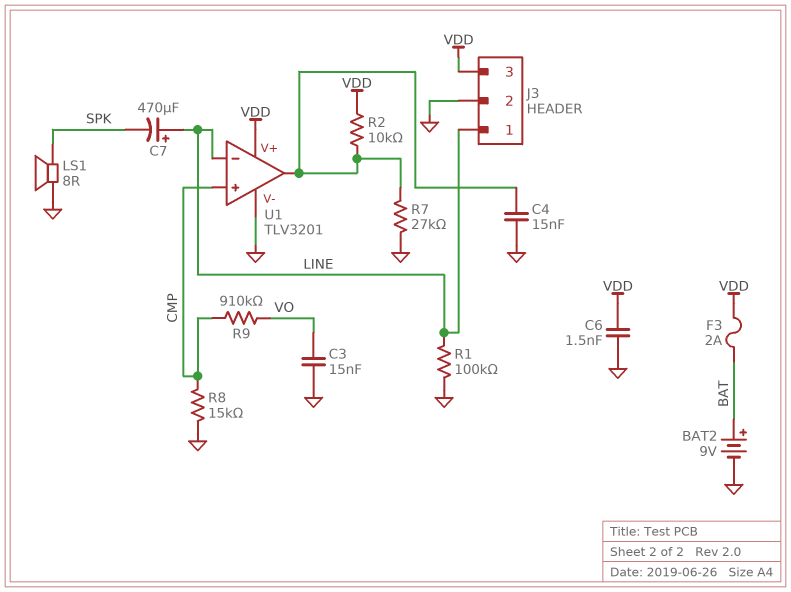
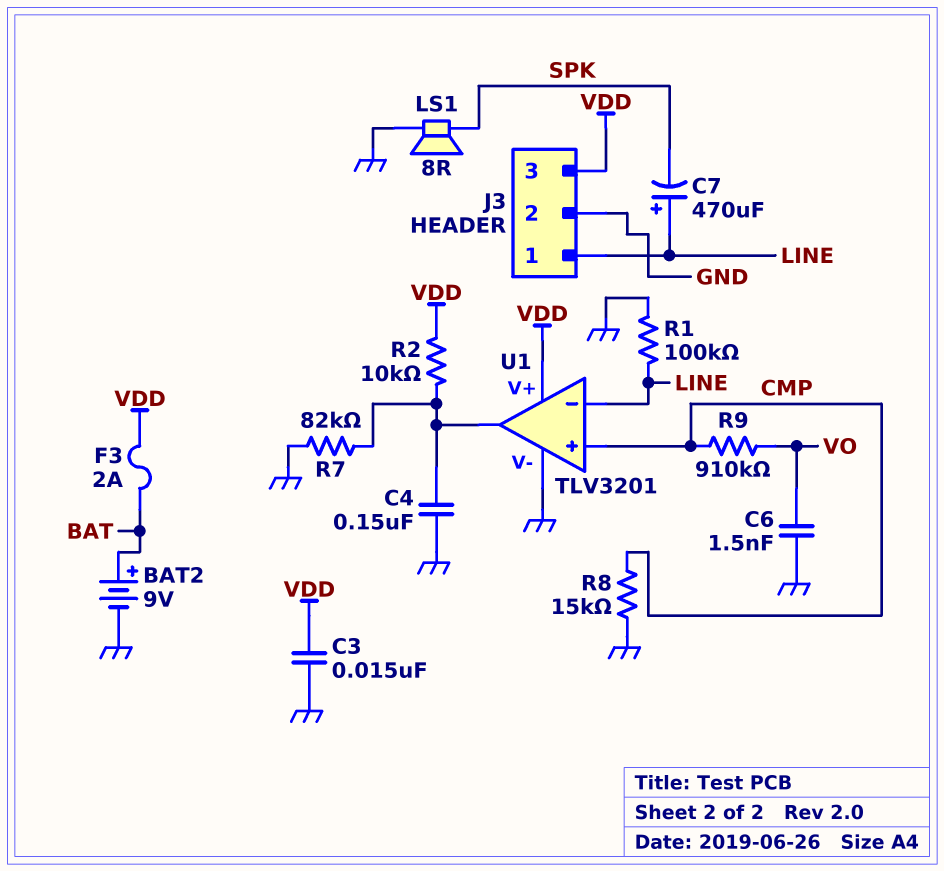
C3: 15nF (GND, VO) -> 15nF (GND, VDD)
C4: 15nF (GND, U1/out) -> 150nF (GND, U1/out)
C6: 1.5nF (GND, VDD) -> 1.5nF (GND, VO)
R7: 27k (GND, U1/out) -> 82k (GND, U1/out)

